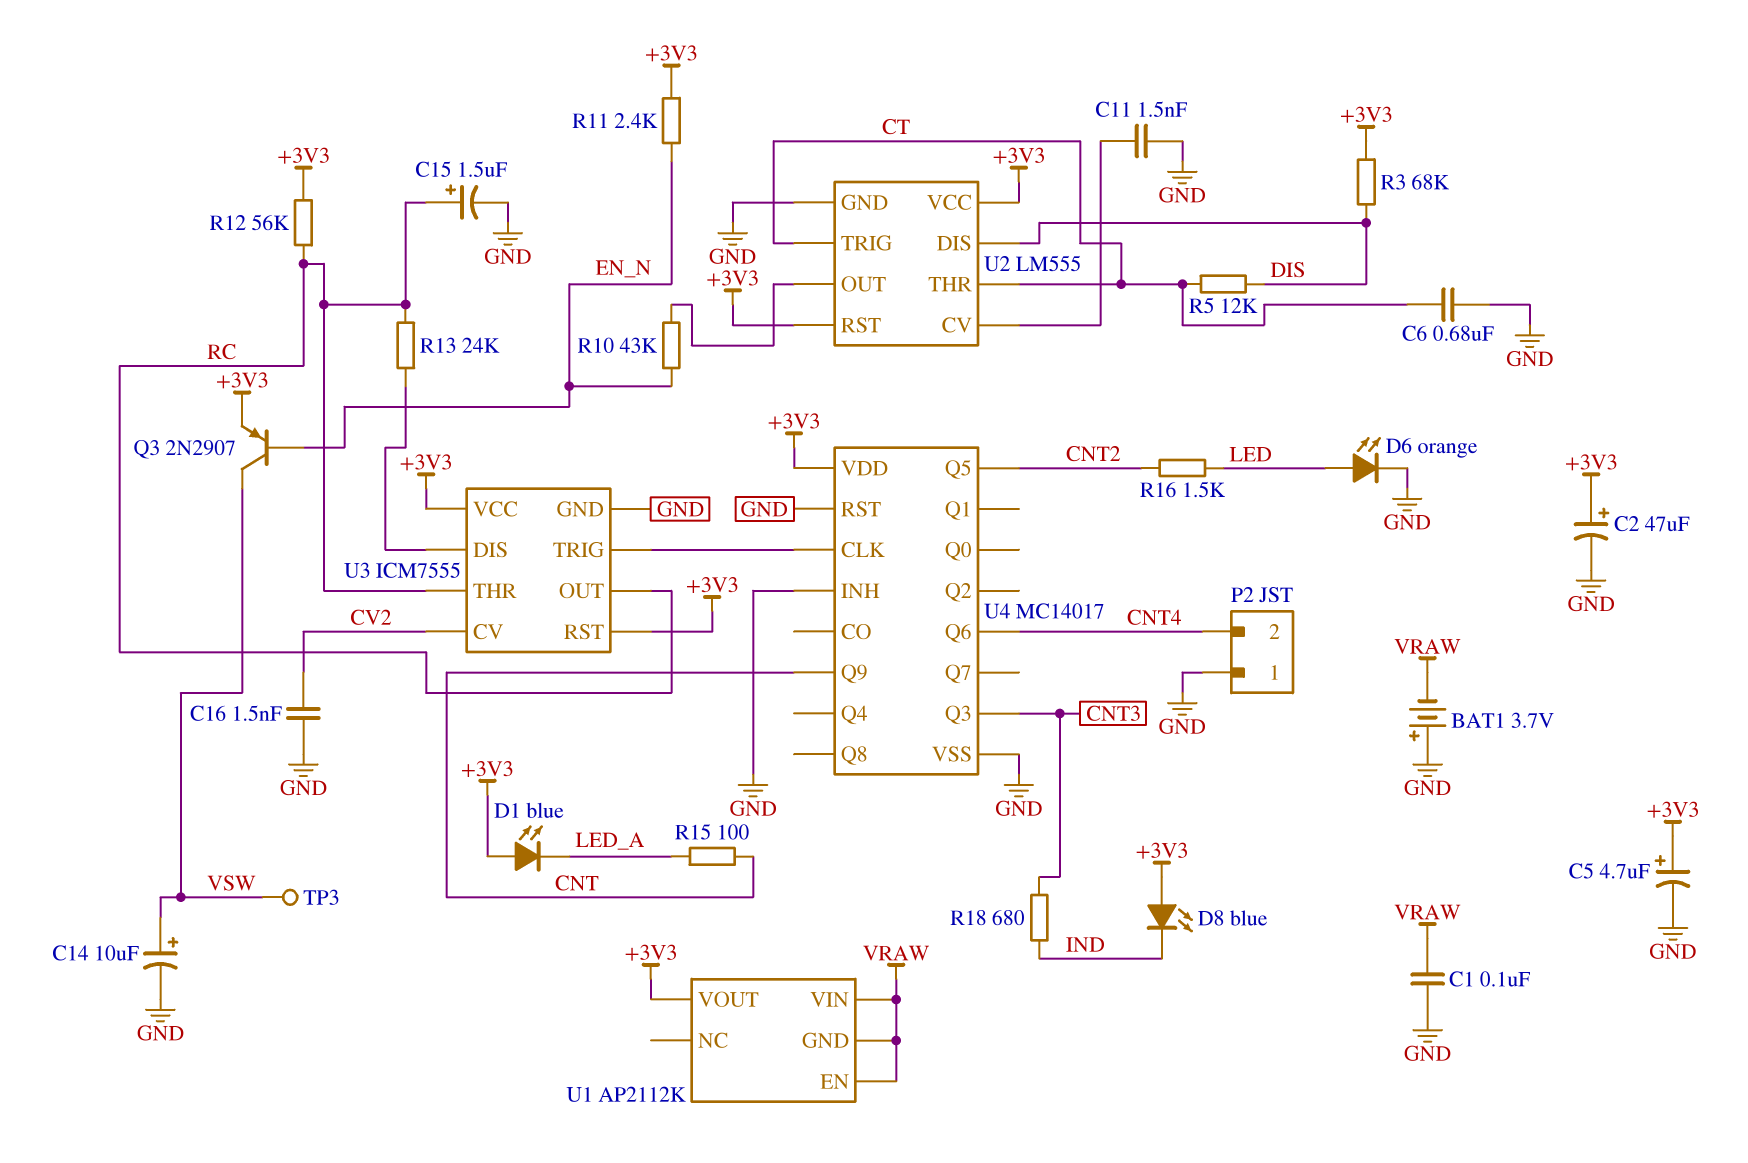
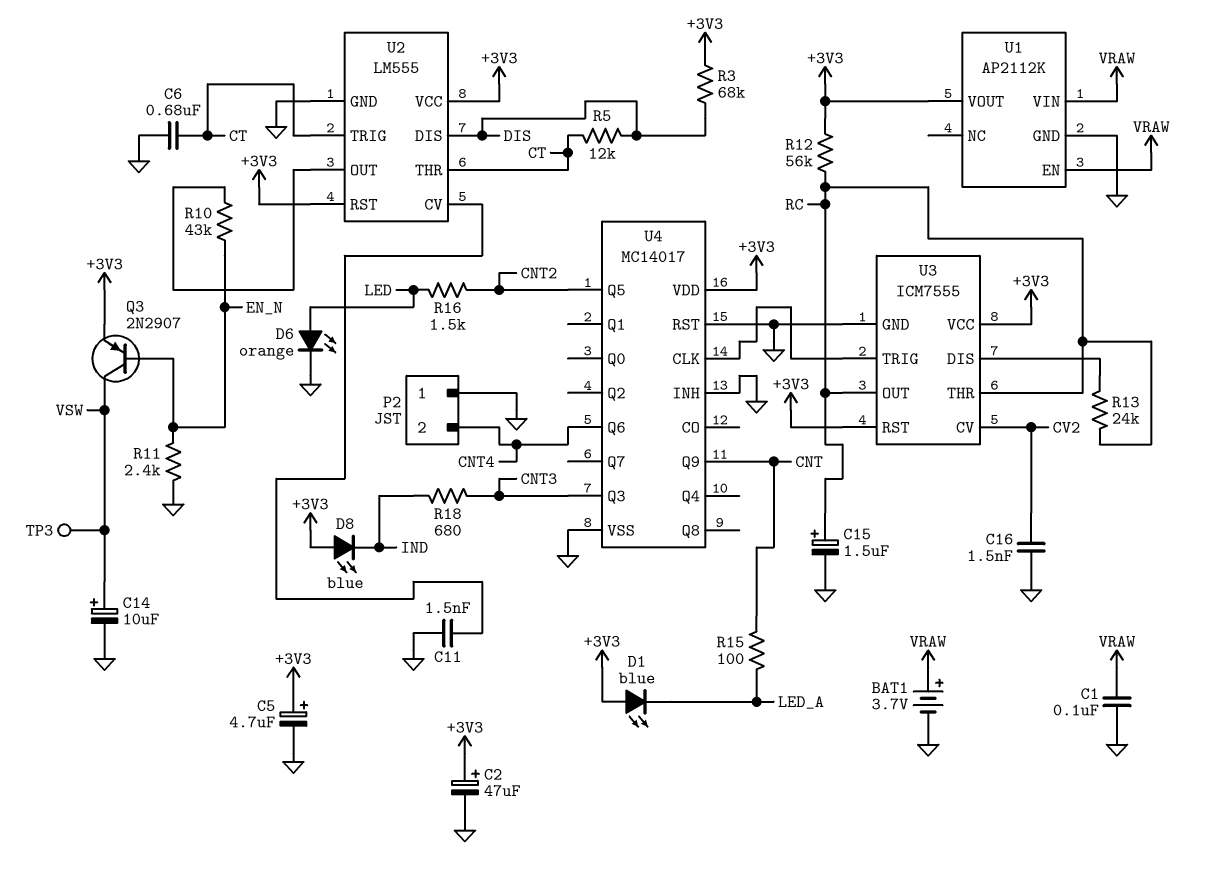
BAT1: 3.7V (plus GND, minus VRAW) -> 3.7V (plus VRAW, minus GND)
R11: 2.4k (+3V3, EN_N) -> 2.4k (EN_N, GND)
U1 pin GND: VRAW -> GND

